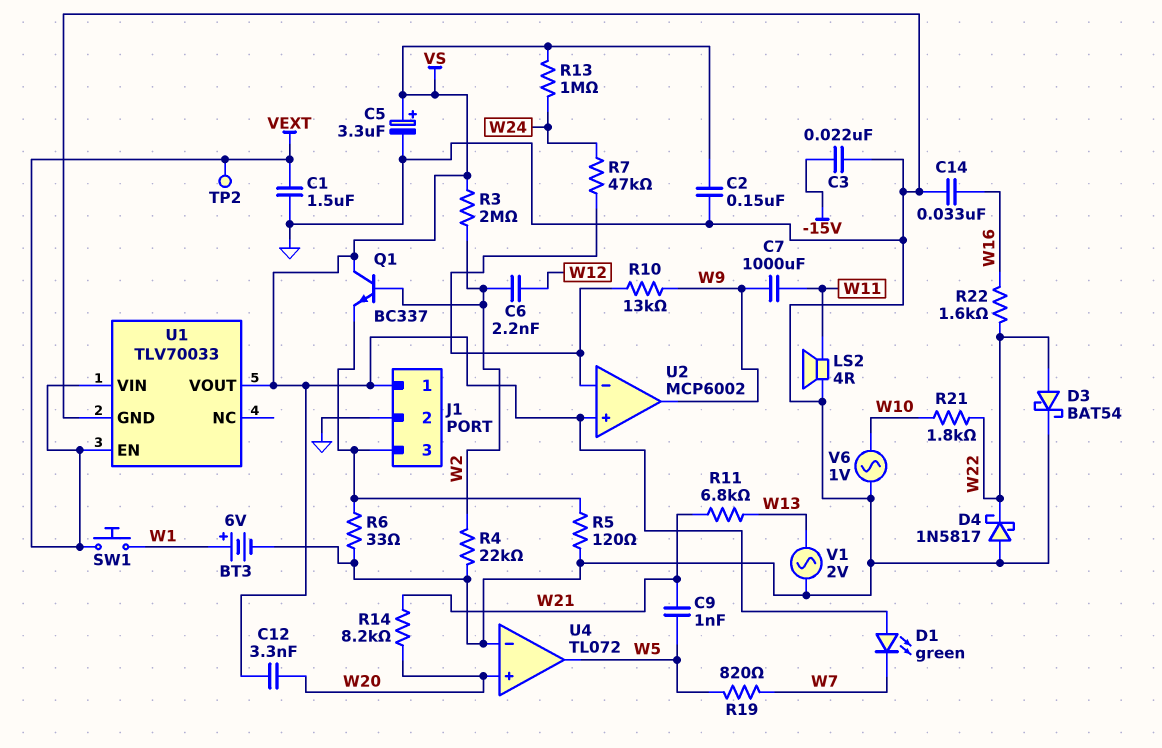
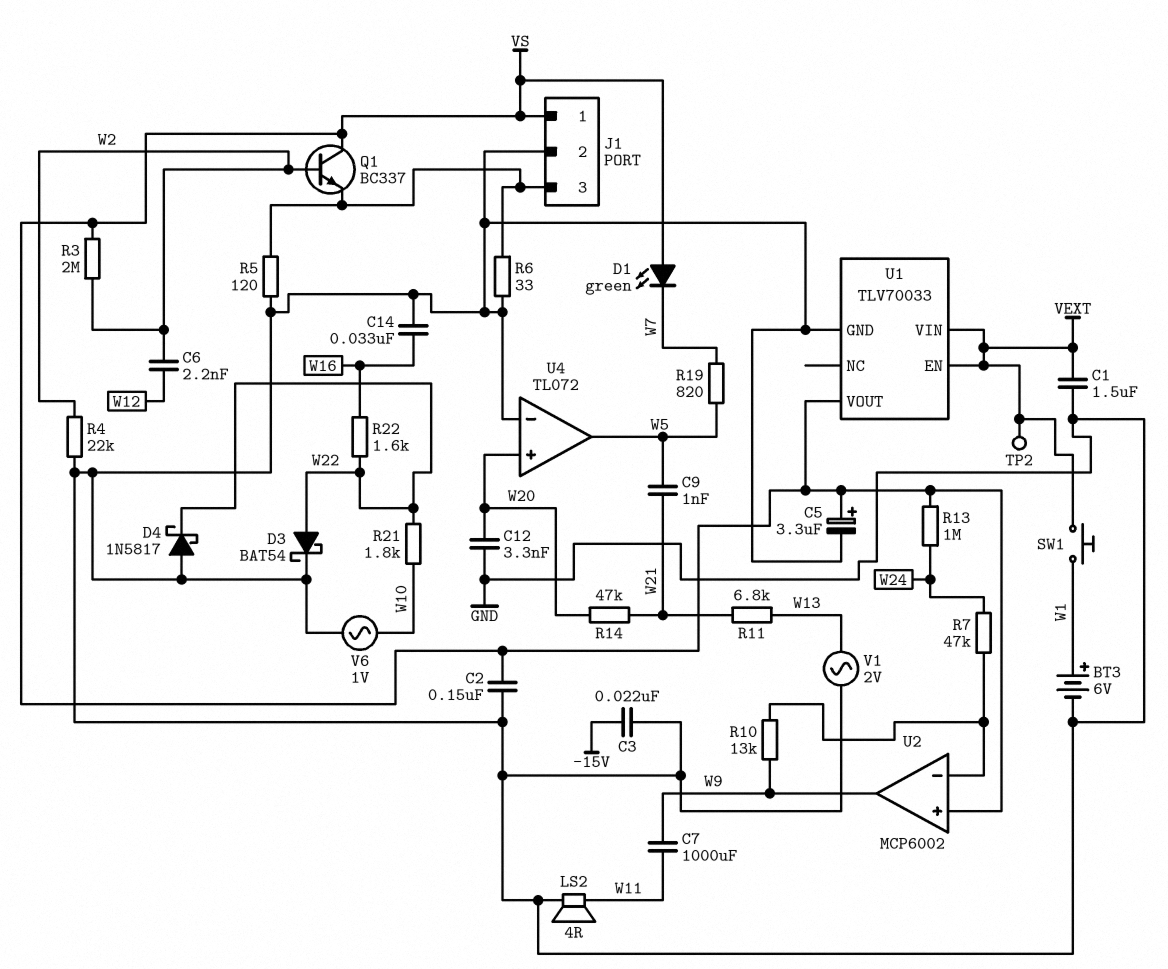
C12: 3.3nF (VS, W20) -> 3.3nF (GND, W20)
R14: 8.2k (W20, W21) -> 47k (W20, W21)

